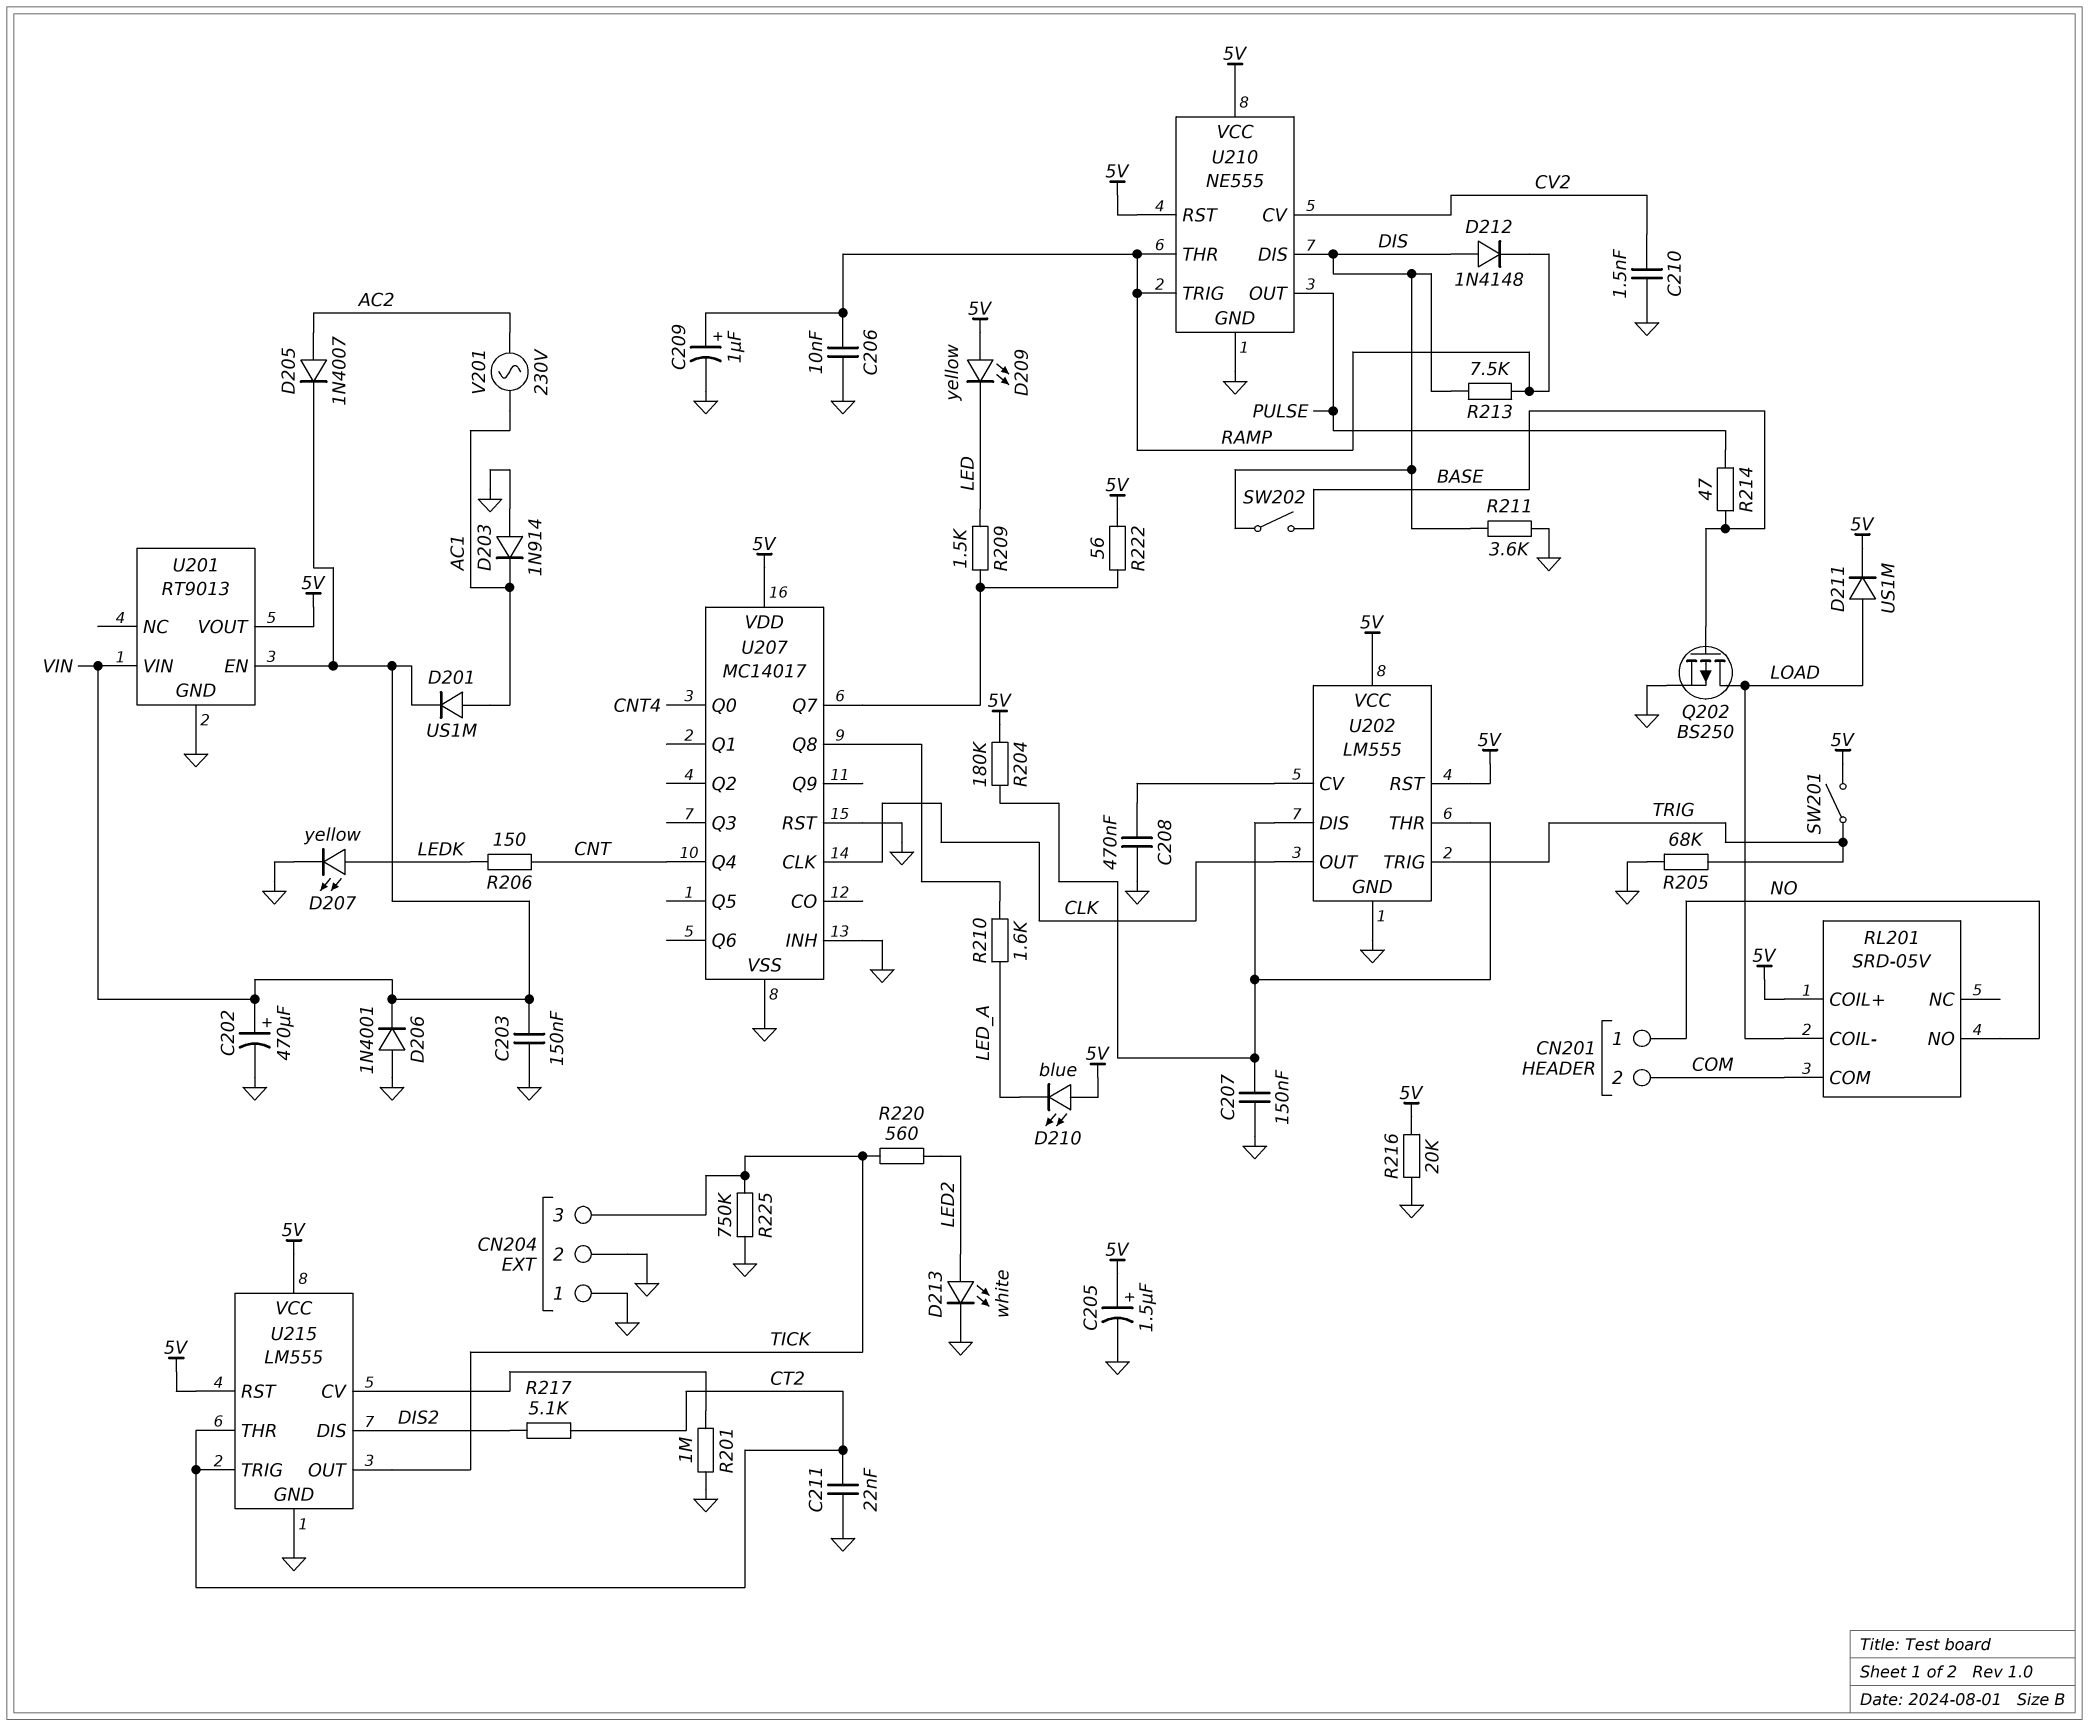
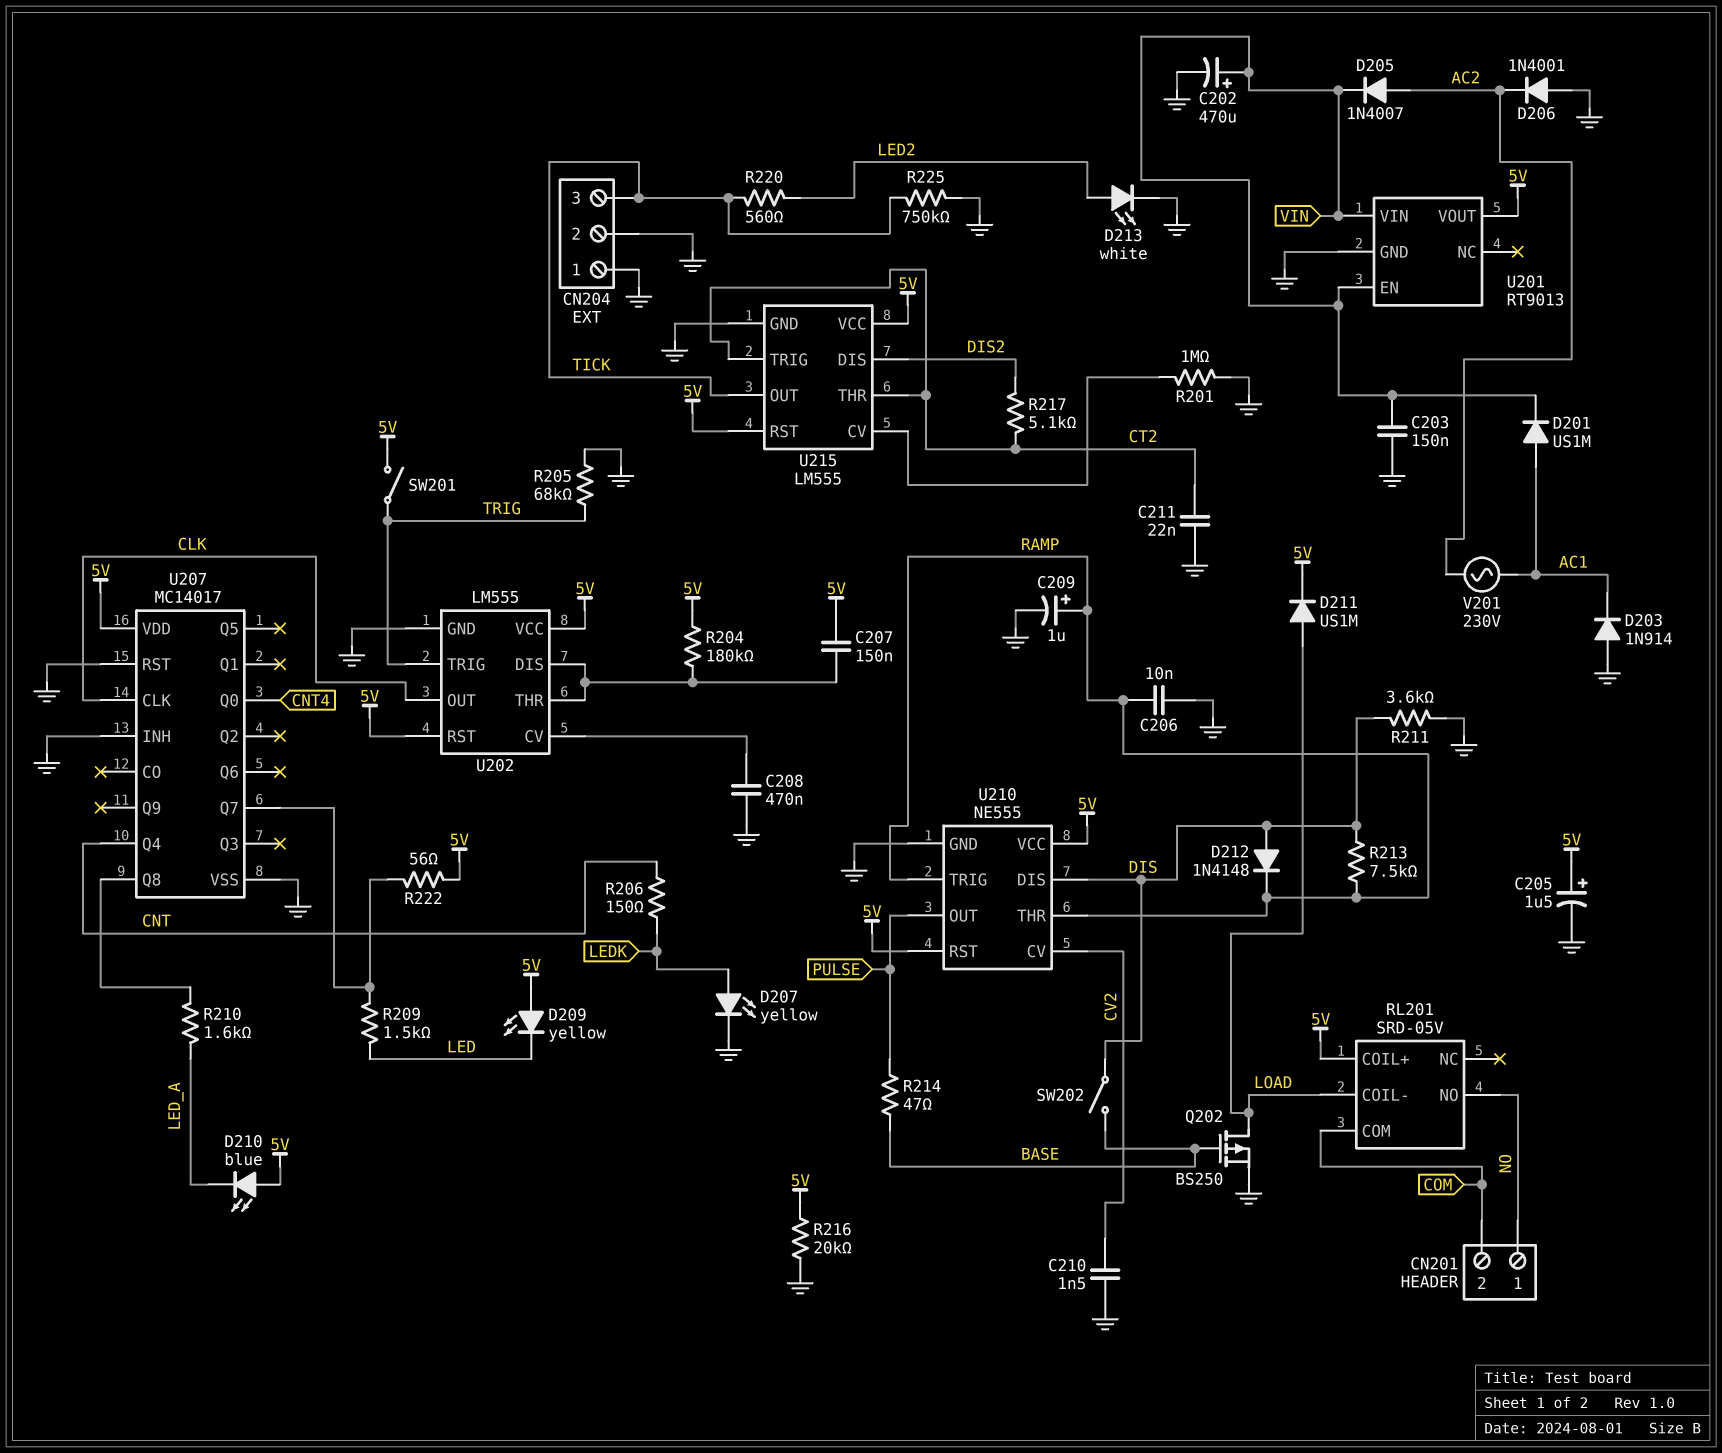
C207: 150nF (GND, U202/DIS) -> 150nF (5V, U202/DIS)
D206: diode 1N4001 (A GND, K VIN) -> diode 1N4001 (A GND, K AC2)

